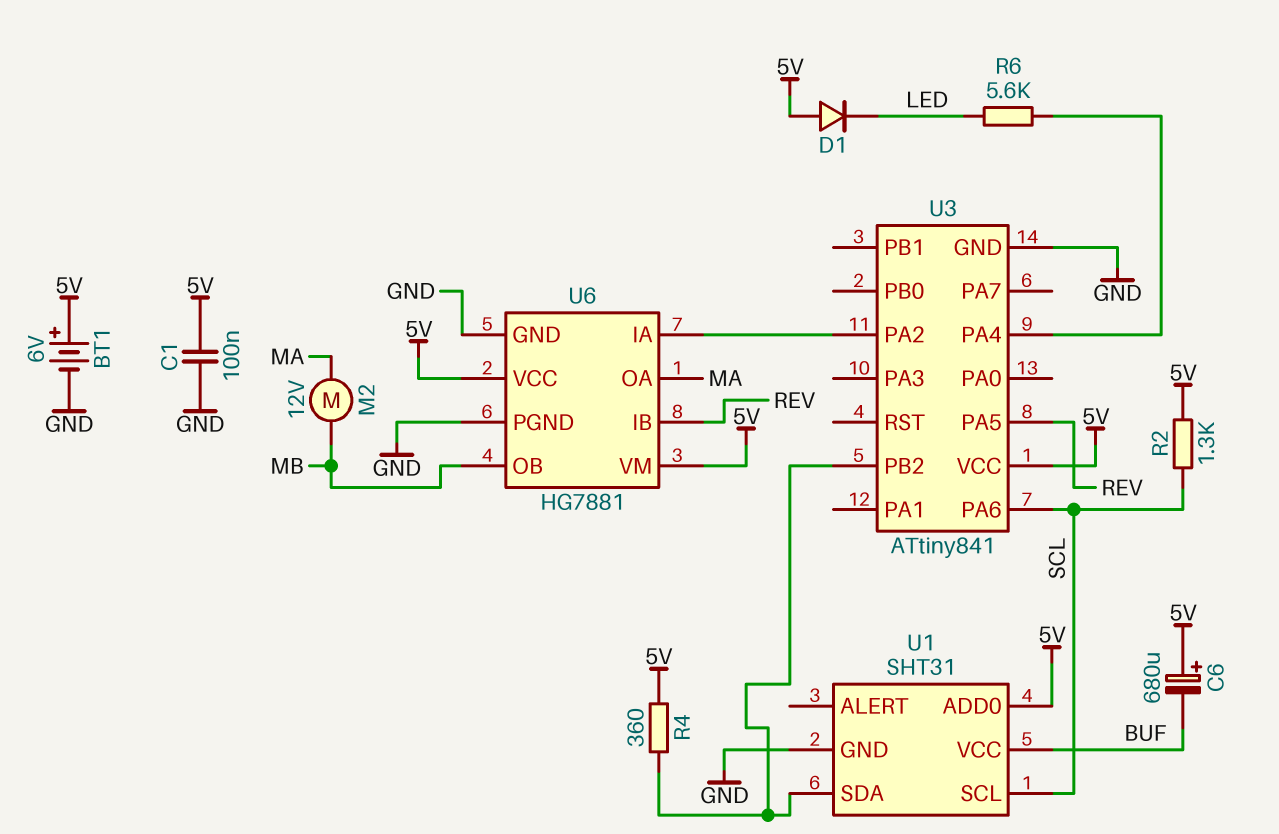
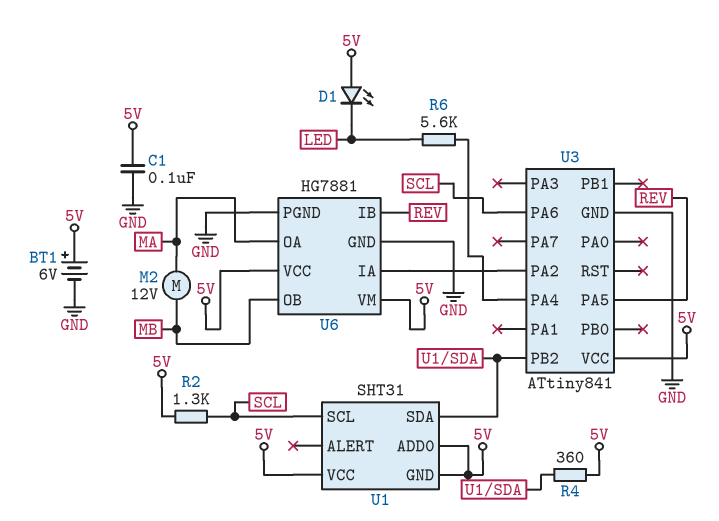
C6: 680uF (plus 5V, minus BUF) -> none
D1: diode (A 5V, K LED) -> LED (A 5V, K LED)
U1 pin GND: GND -> 5V
U1 pin VCC: BUF -> 5V

